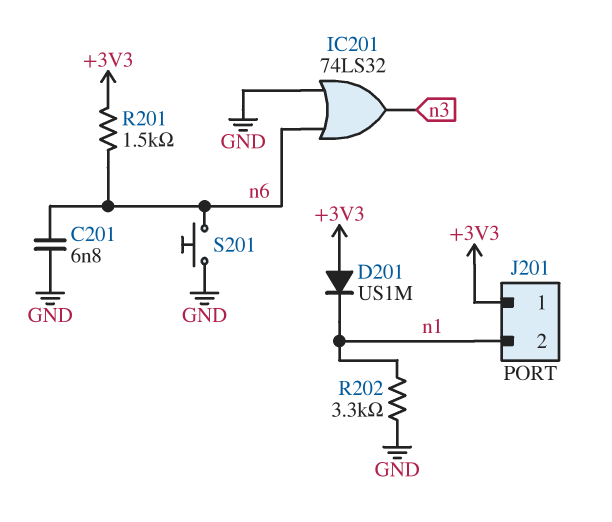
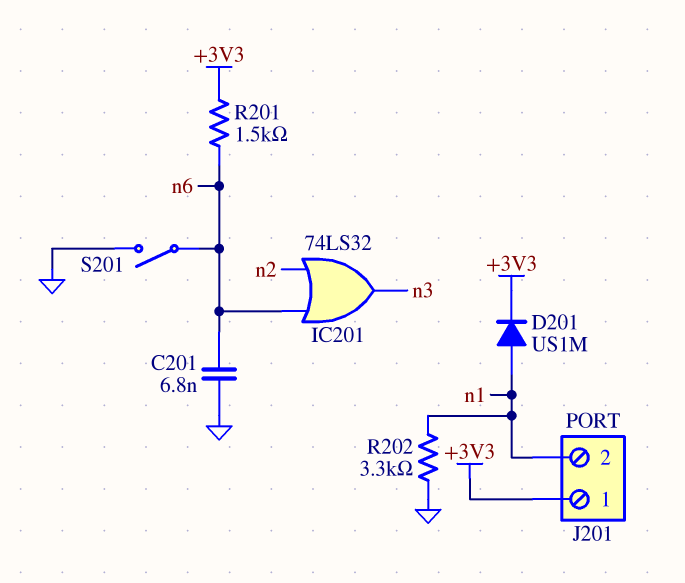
D201: diode US1M (A +3V3, K n1) -> diode US1M (A n1, K +3V3)
IC201: OR 74LS32 (in GND, in n6, out n3) -> OR 74LS32 (in n2, in n6, out n3)
S201: button (GND, n6) -> switch (GND, n6)

